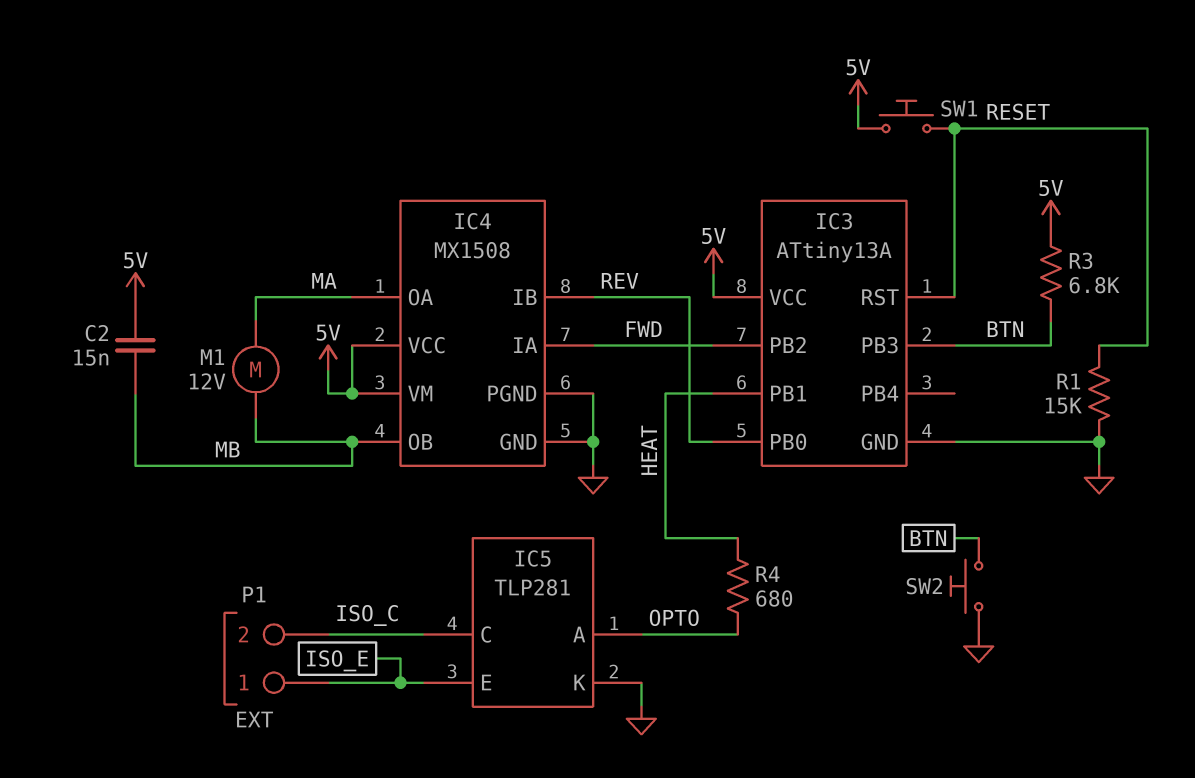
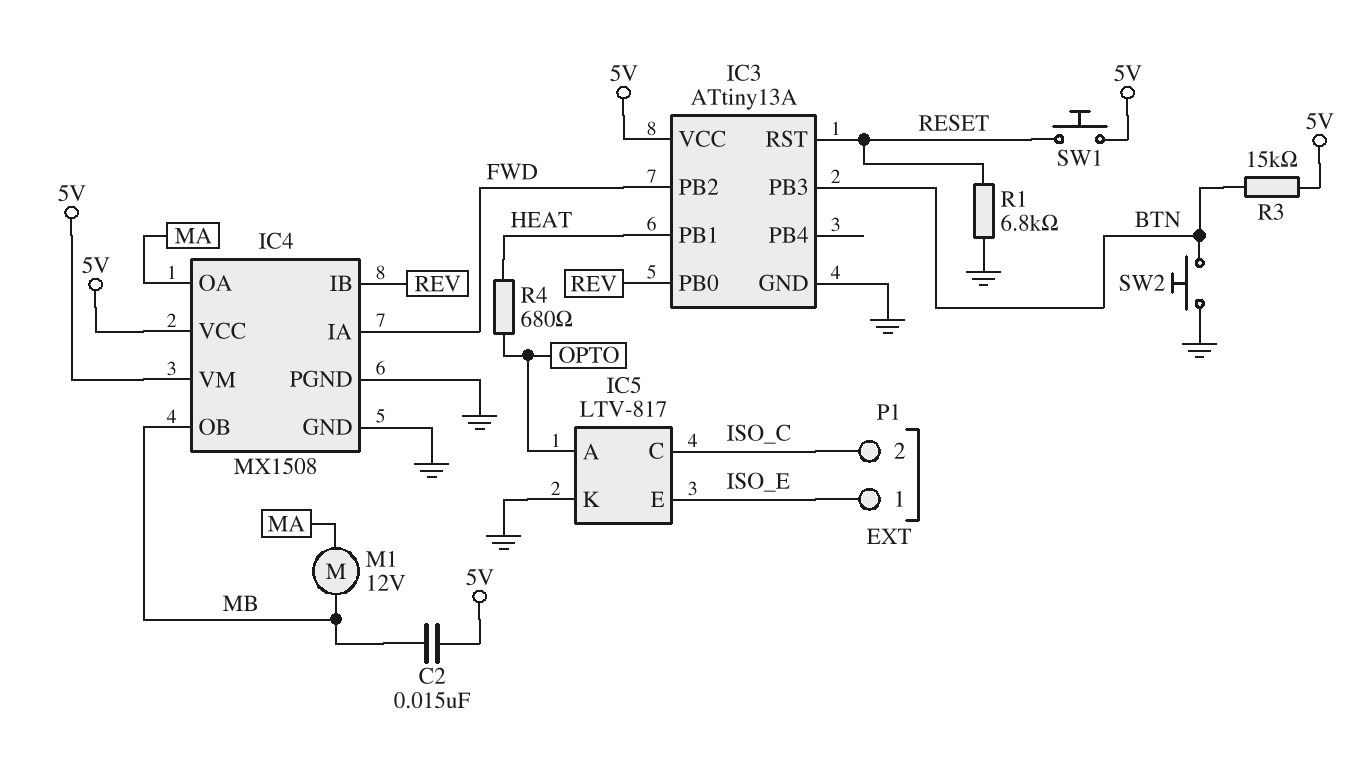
IC5: TLP281 -> LTV-817
R1: 15k (GND, RESET) -> 6.8k (GND, RESET)
R3: 6.8k (5V, BTN) -> 15k (5V, BTN)

